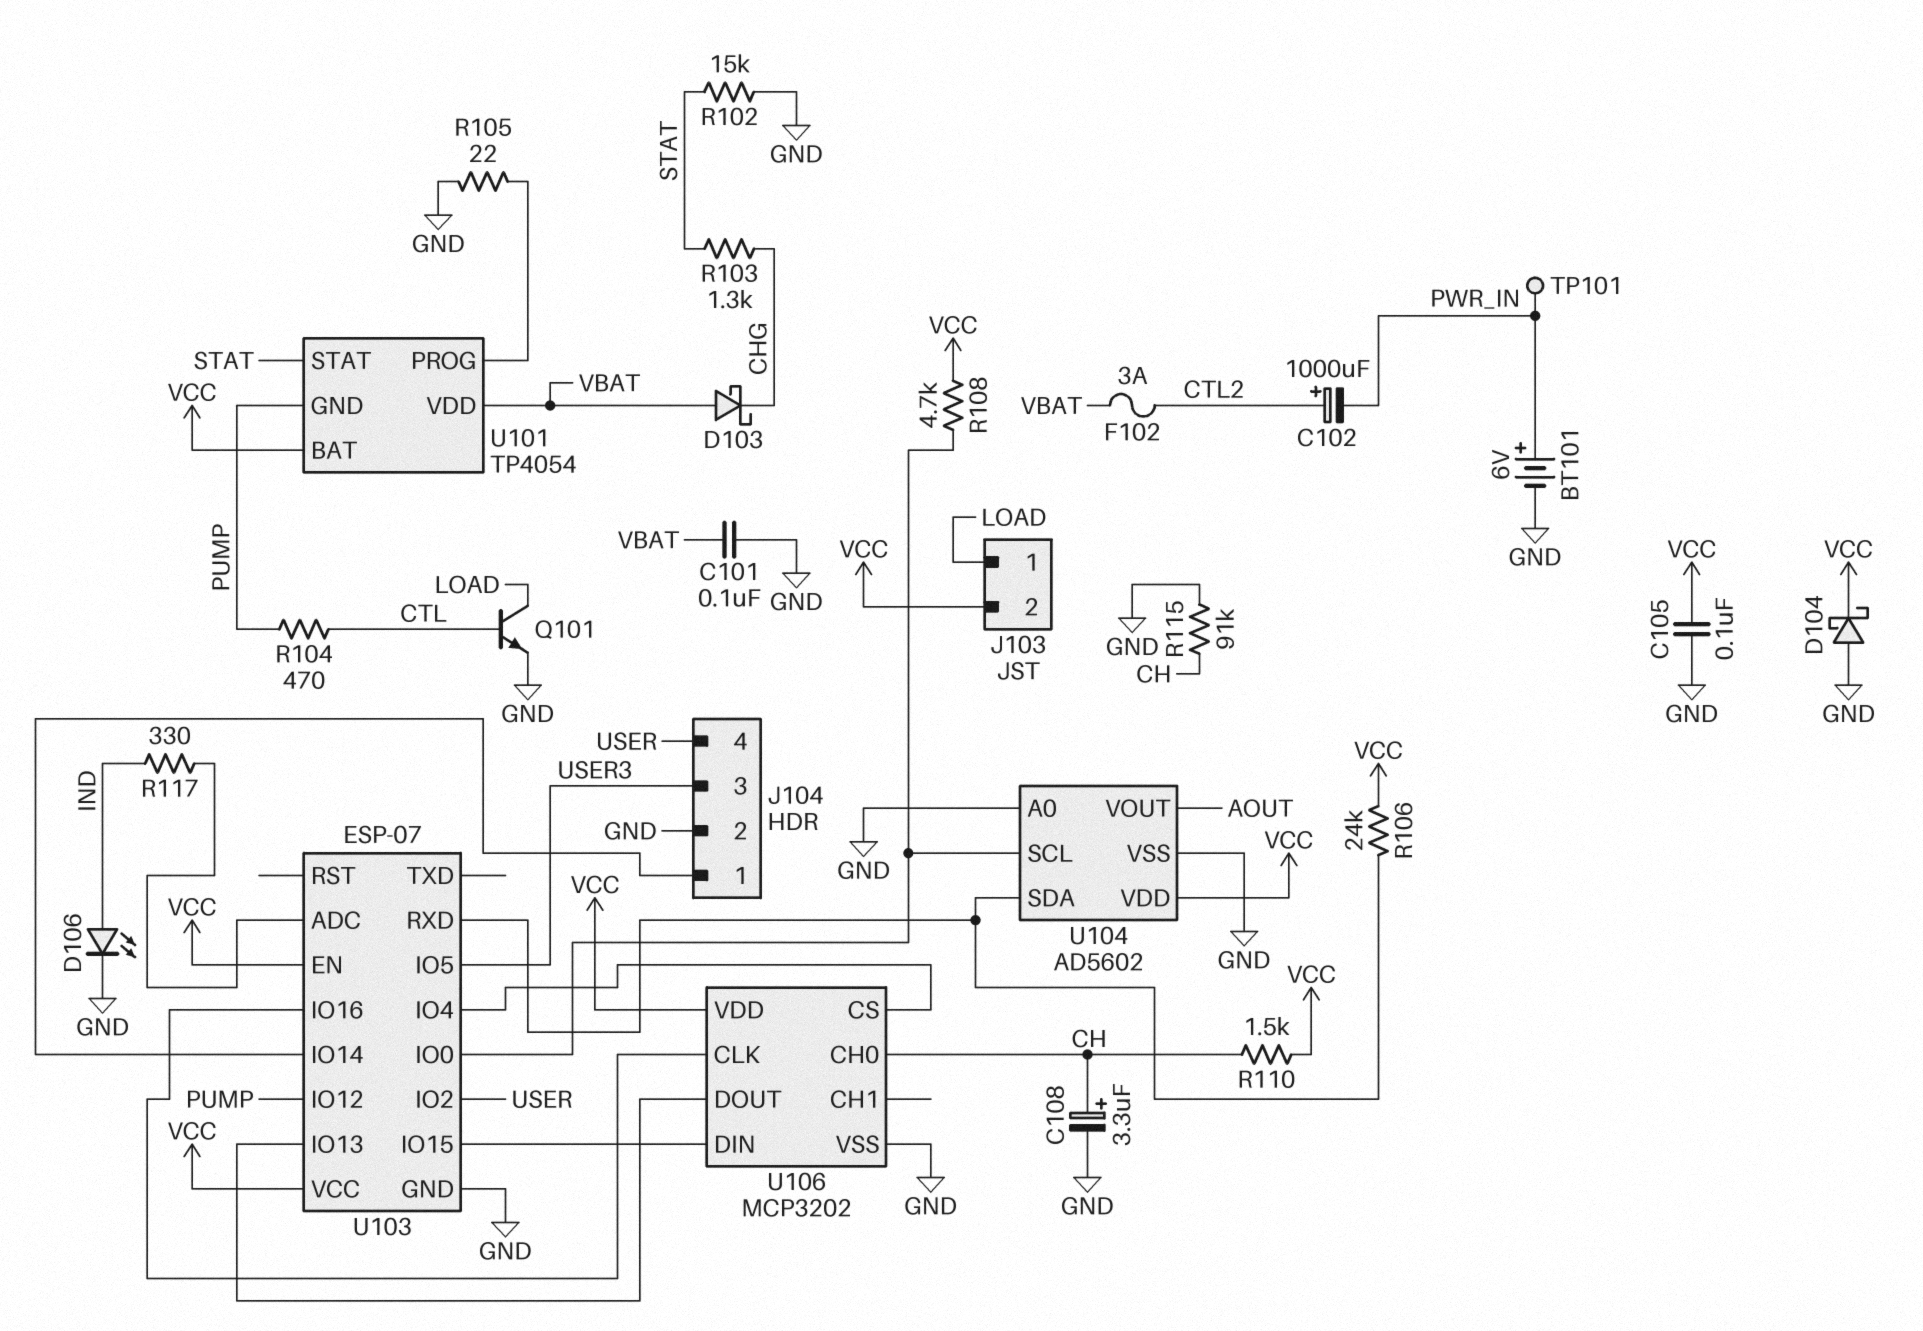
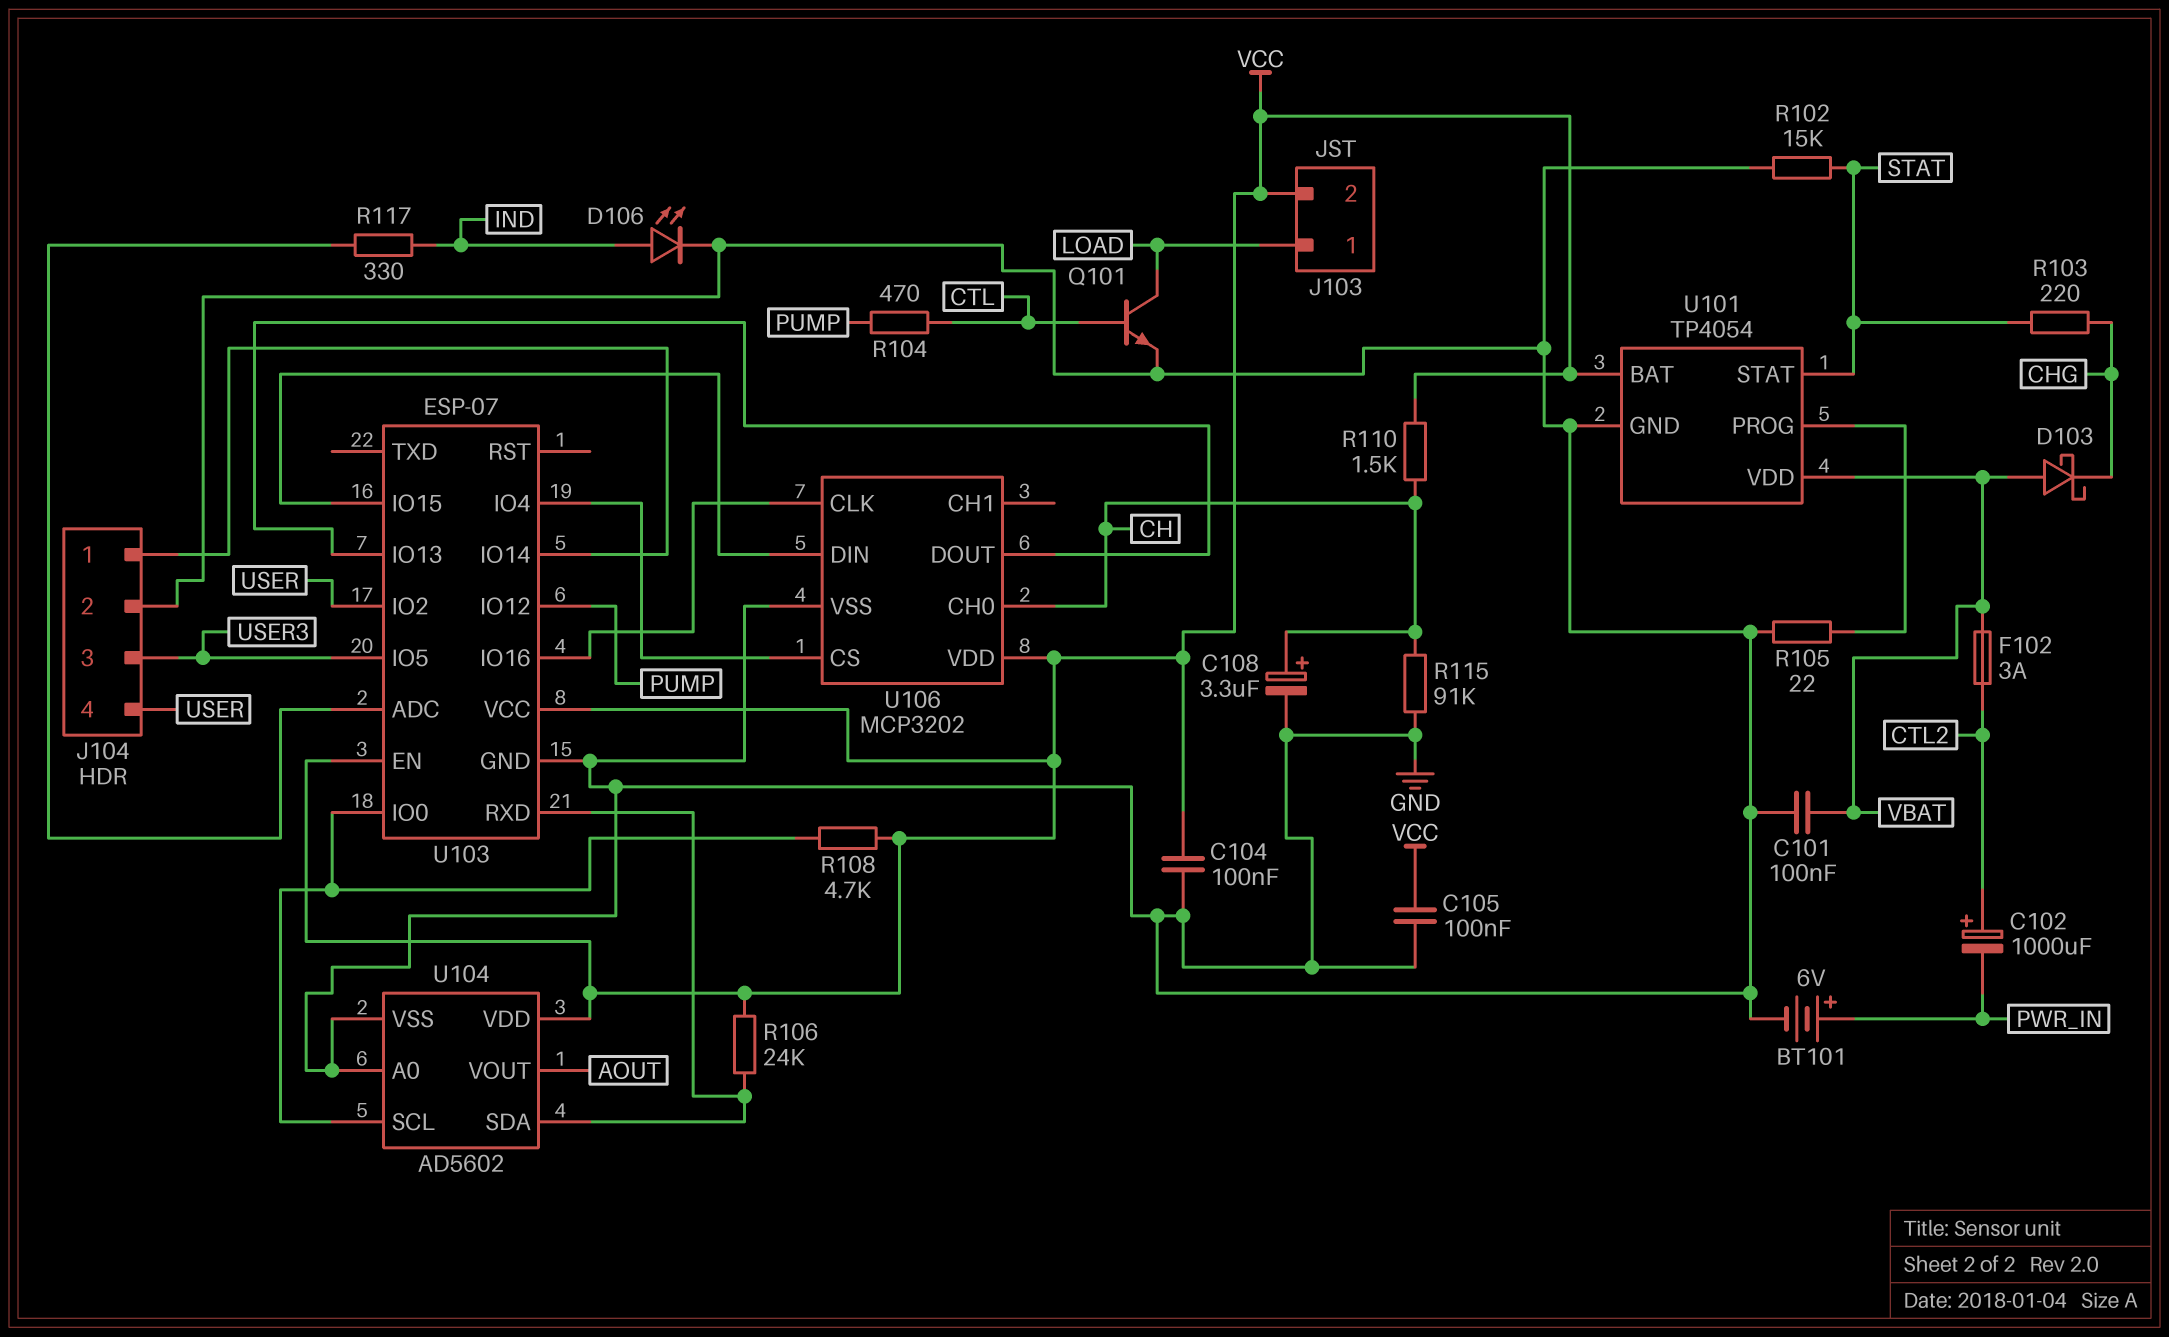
C104: none -> 100nF (GND, VCC)
D104: schottky (A GND, K VCC) -> none
R103: 1.3k (CHG, STAT) -> 220 (CHG, STAT)
TP101: test point (PWR_IN) -> none
U101 pin GND: PUMP -> GND

